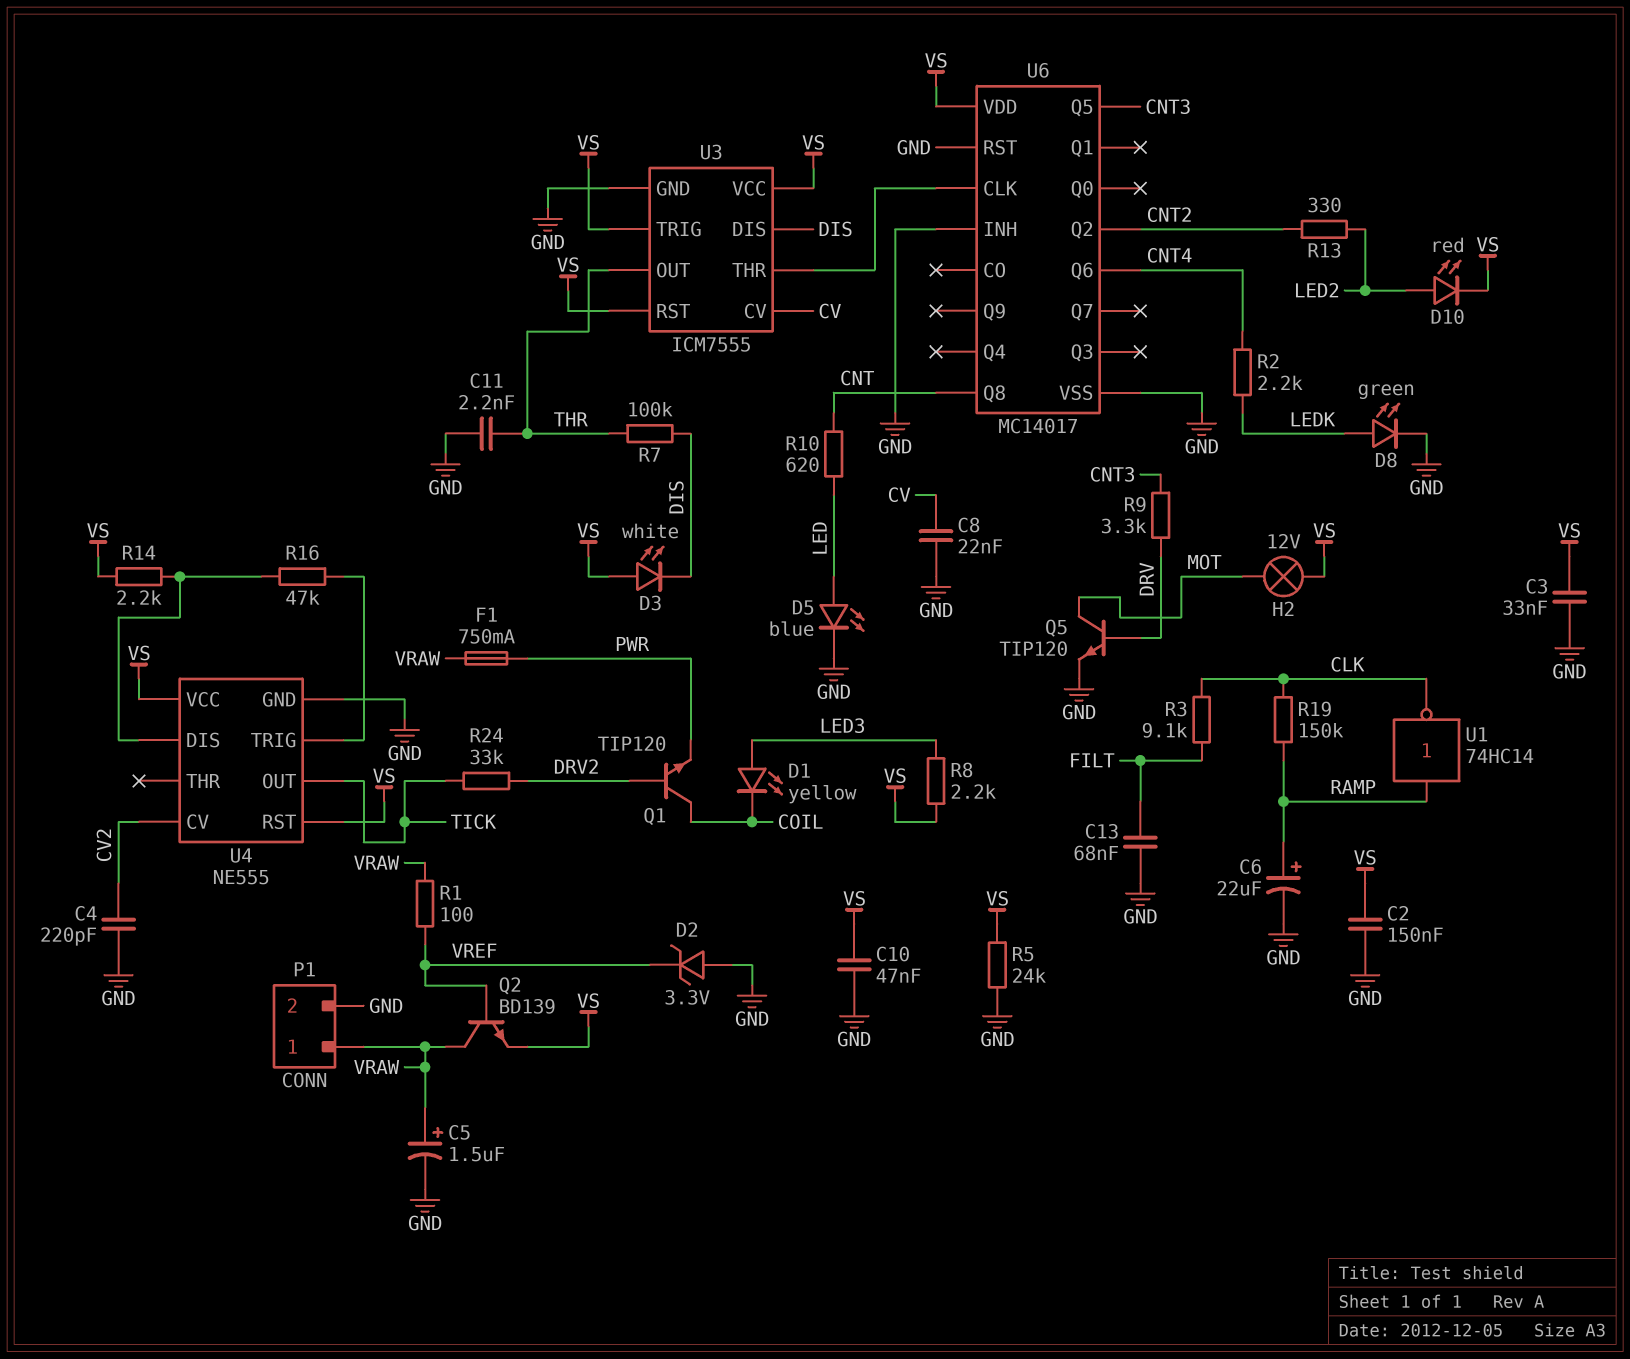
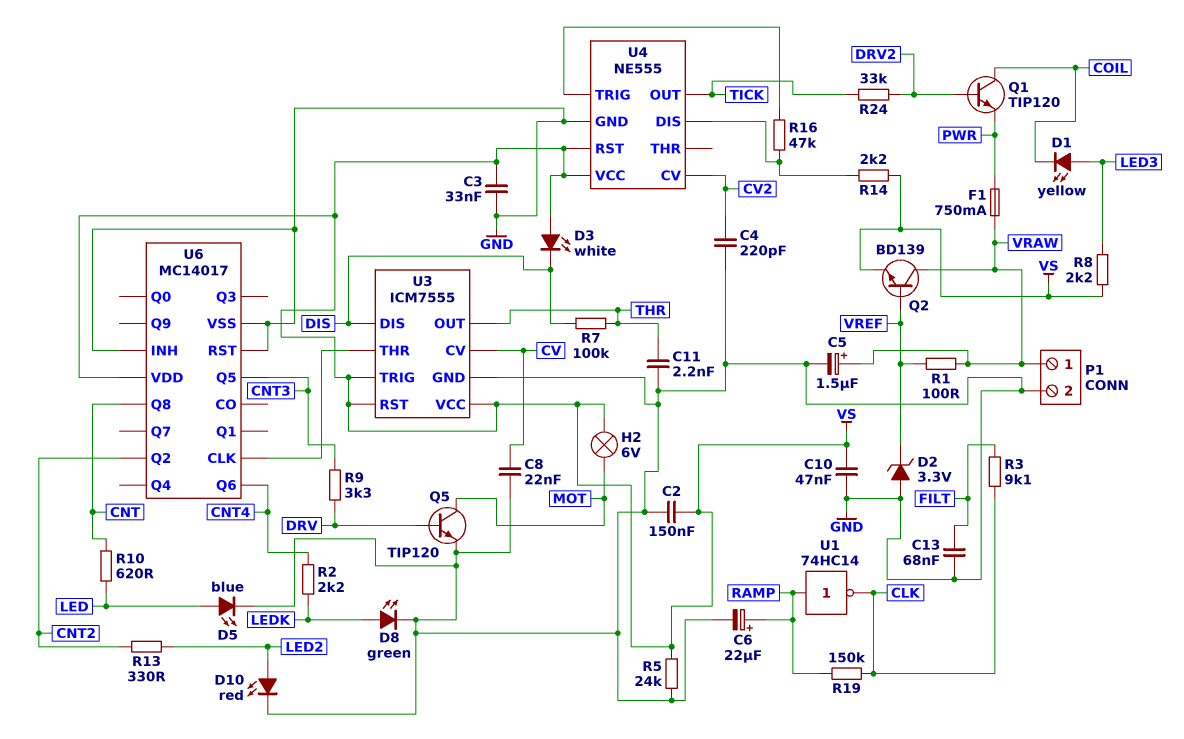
D10: LED red (A LED2, K VS) -> LED red (A LED2, K GND)
H2: lamp 12V (MOT, VS) -> lamp 6V (MOT, VS)

